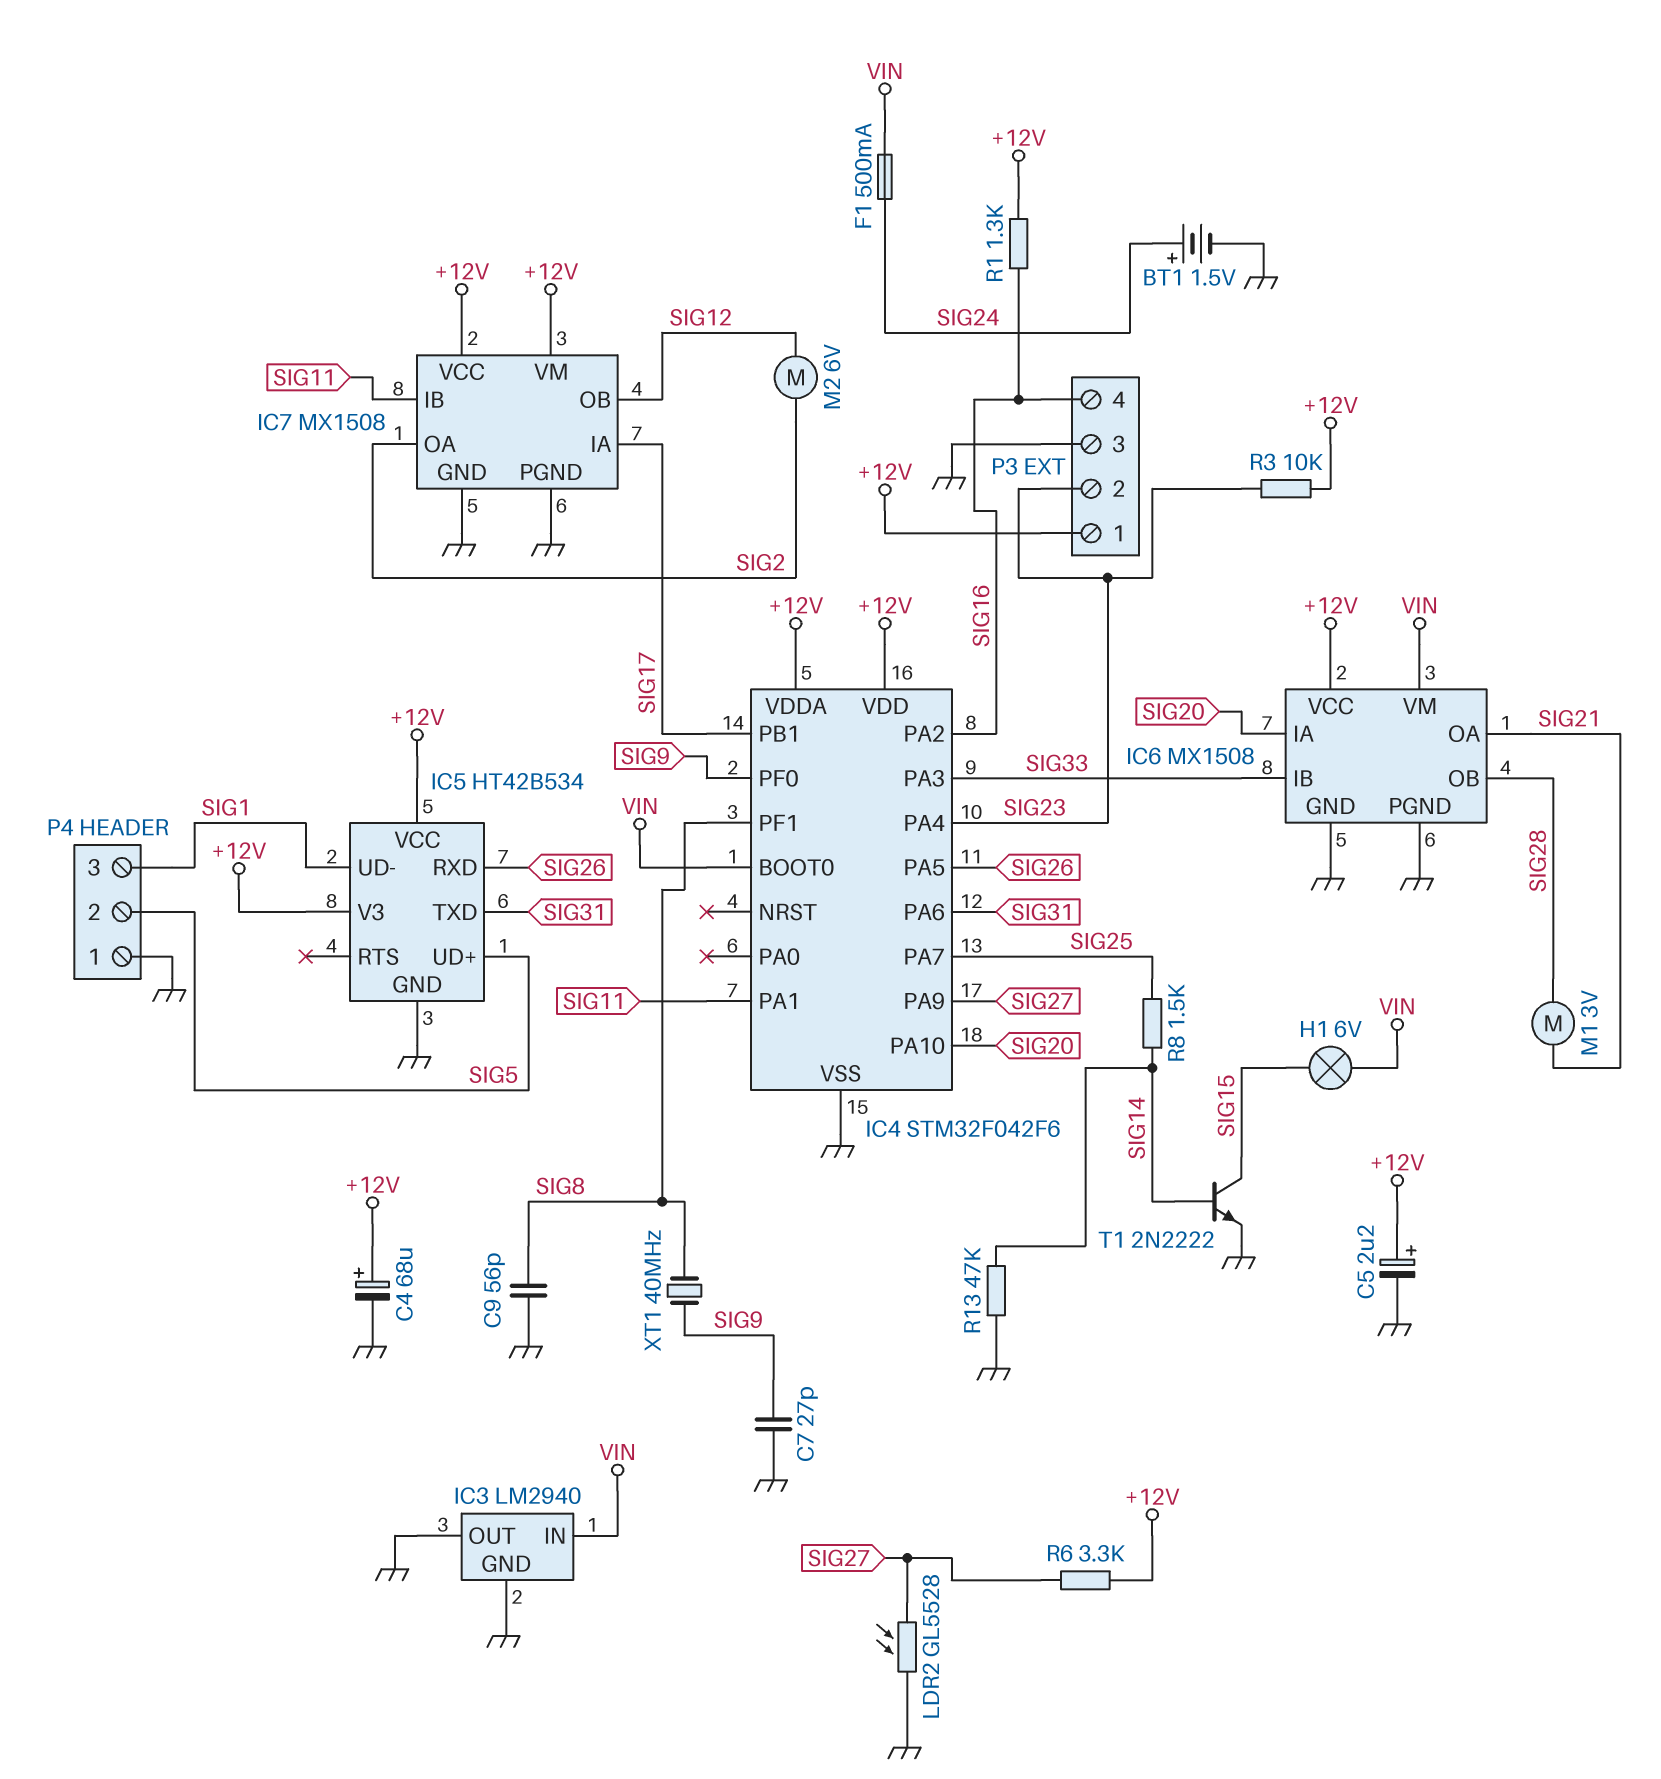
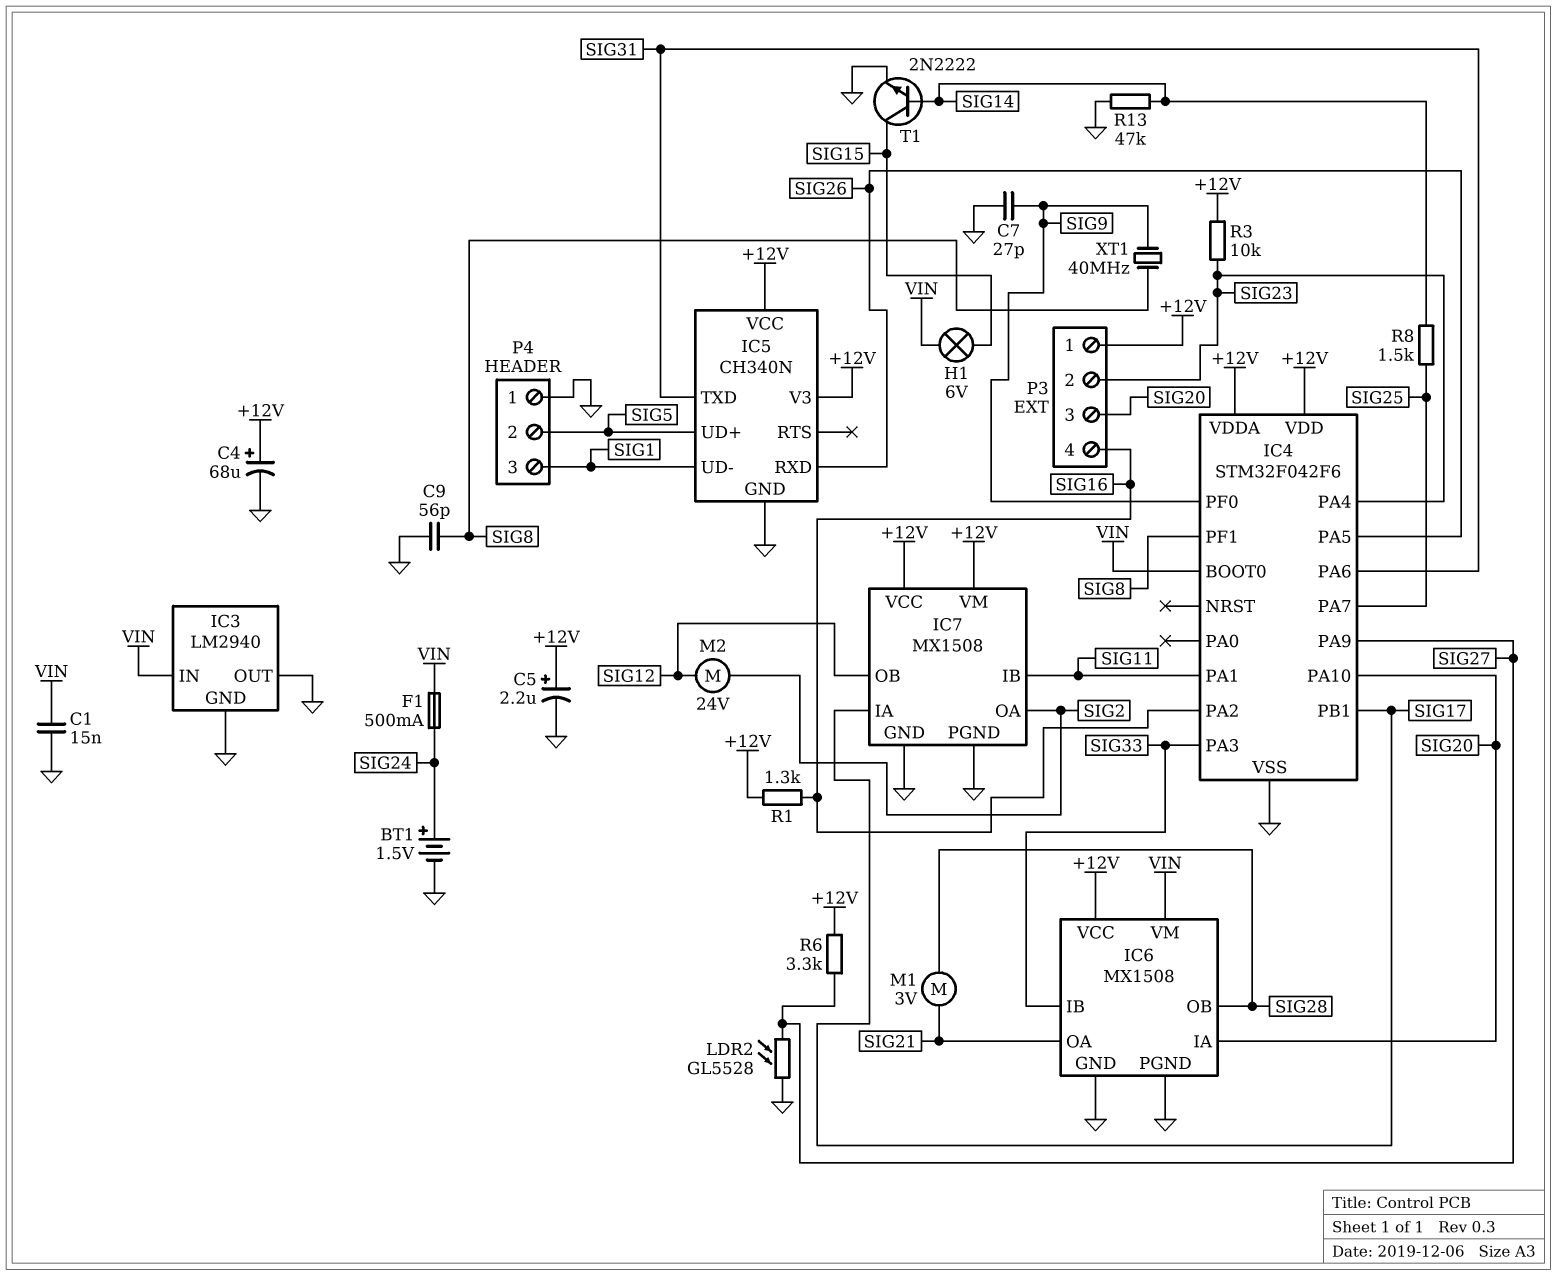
C1: none -> 15nF (GND, VIN)
IC5: HT42B534 -> CH340N
M2: motor 6V (SIG2, SIG12) -> motor 24V (SIG2, SIG12)
P3 pin 3: GND -> SIG20

